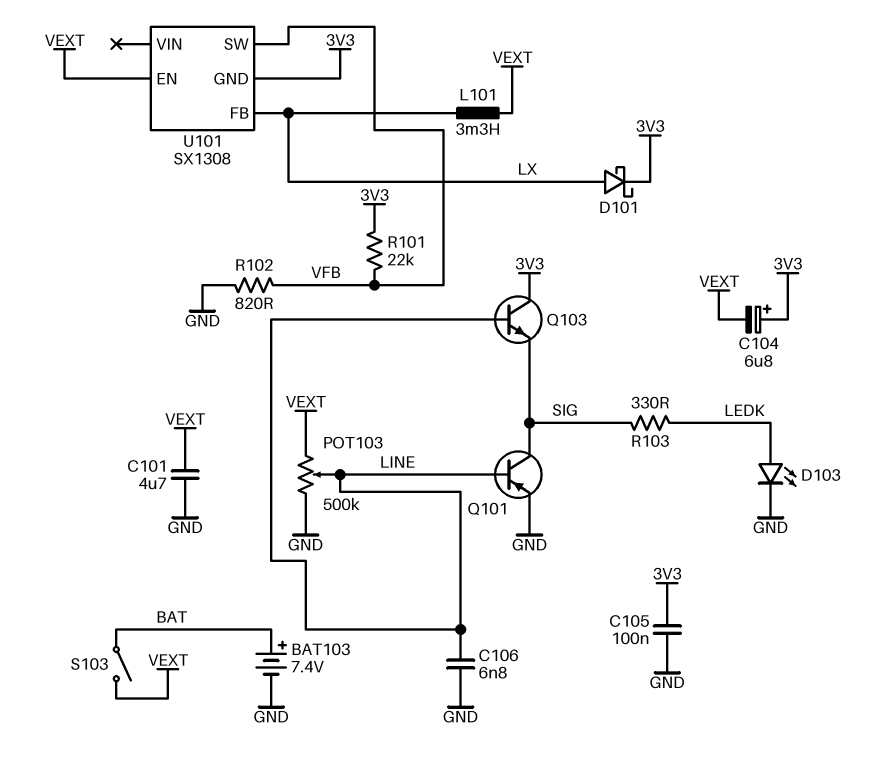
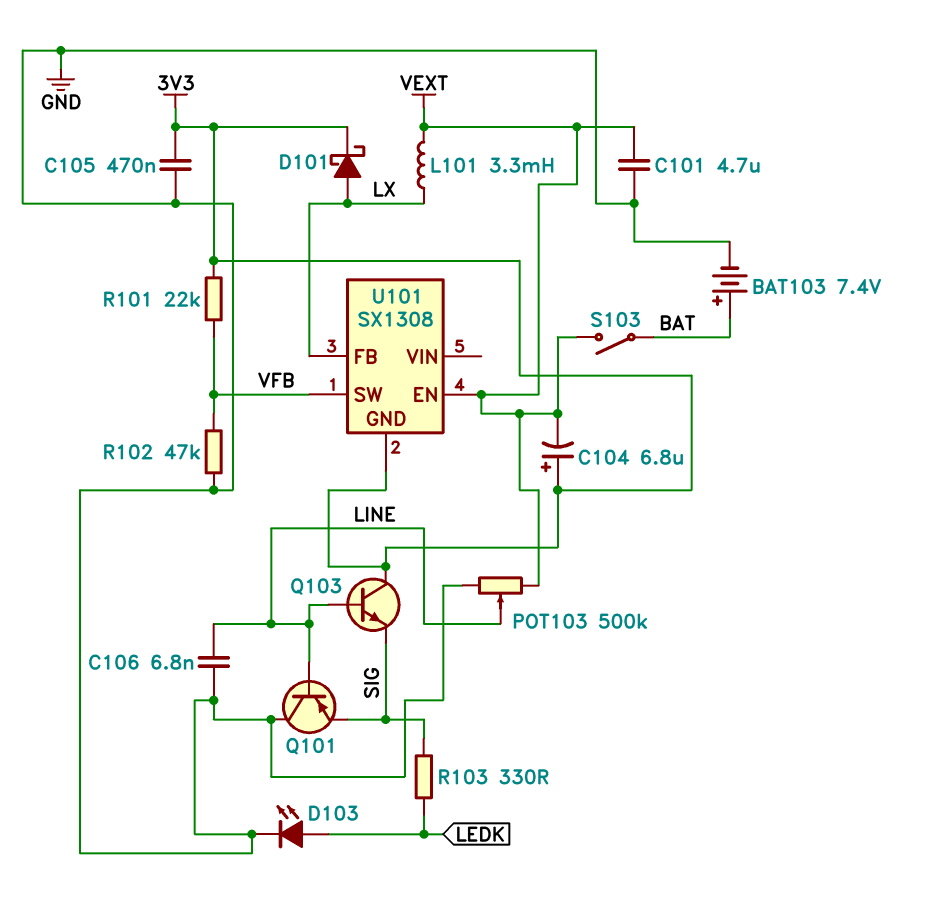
C105: 100nF (3V3, GND) -> 470nF (3V3, GND)
Q101: PNP (B LINE, C SIG, E GND) -> PNP (B LINE, C GND, E SIG)
R102: 820 (GND, VFB) -> 47k (GND, VFB)

